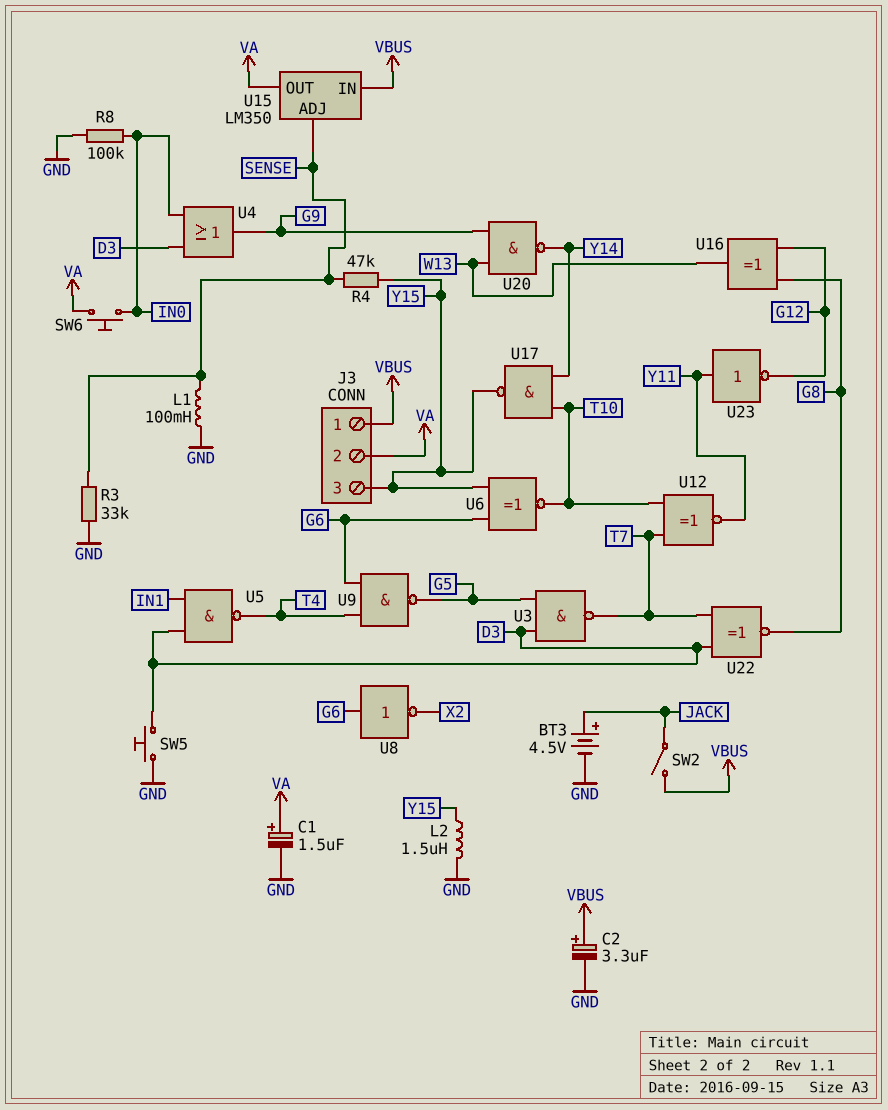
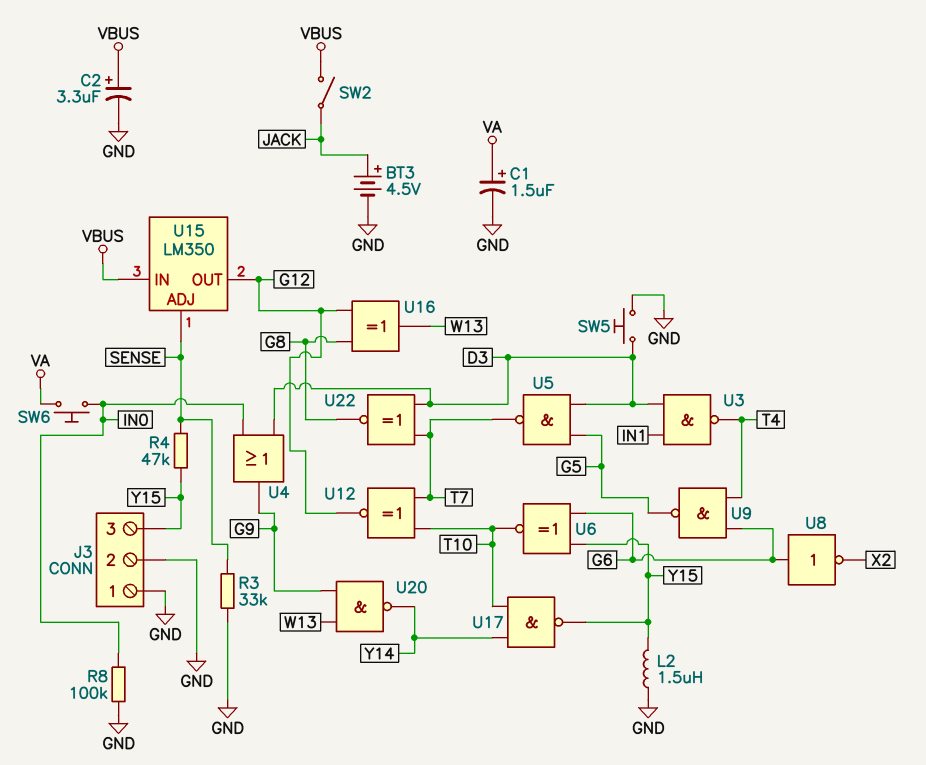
J3 pin 1: VBUS -> GND
J3 pin 2: VA -> GND
L1: 100mH (GND, SENSE) -> none
U3: NAND (in D3, in G5, out T7) -> NAND (in D3, in IN1, out T4)
U5: NAND (in D3, in IN1, out T4) -> NAND (in D3, in G5, out T7)
U12: XNOR (in T7, in T10, out Y11) -> XNOR (in T7, in T10, out G12)
U15 pin OUT: VA -> G12
U23: NOT (in Y11, out G12) -> none

